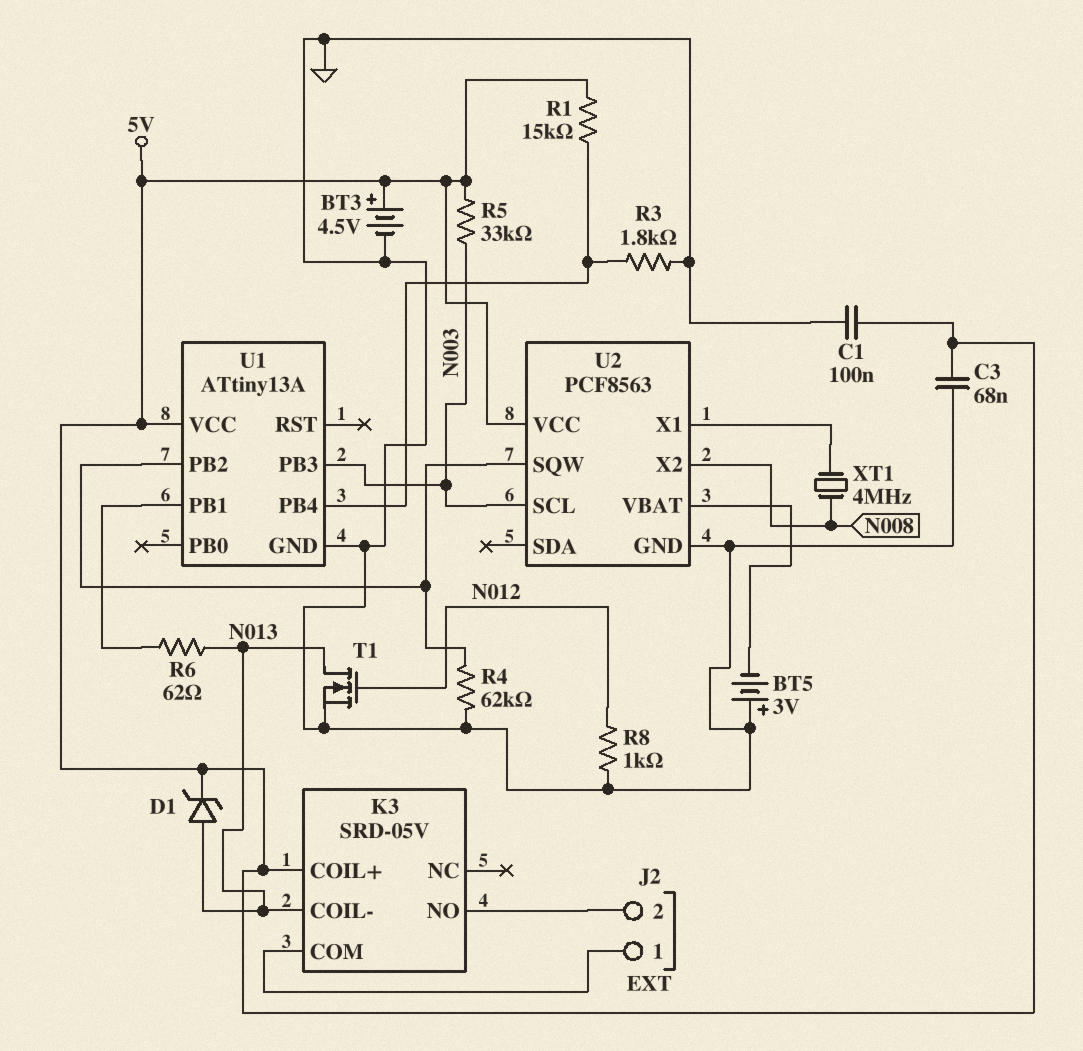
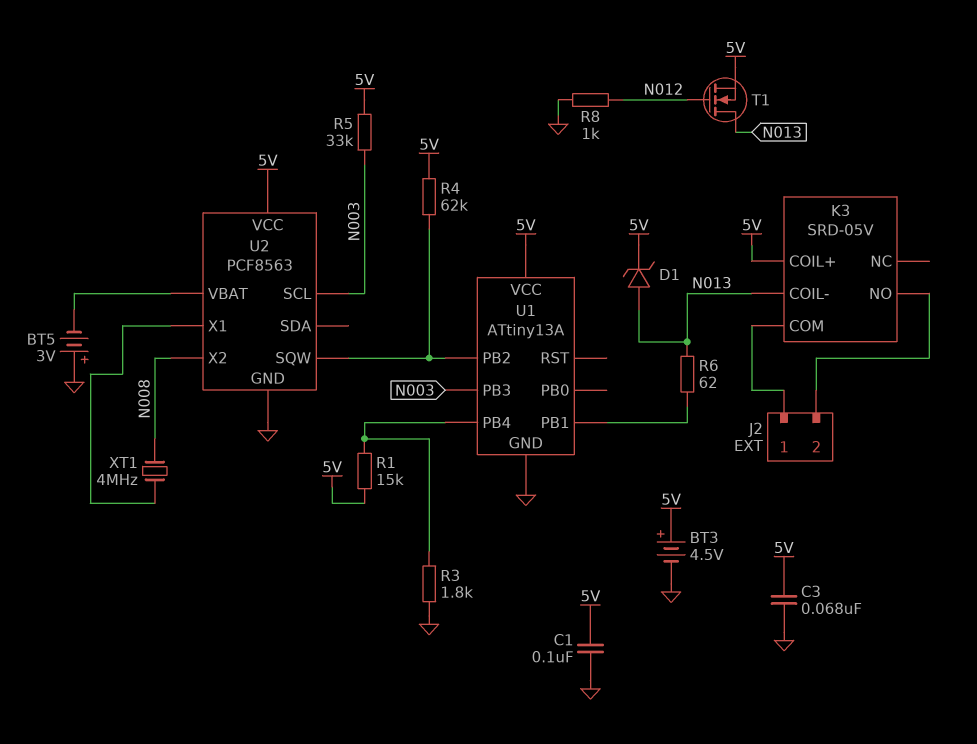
R4: 62k (GND, U1/PB2) -> 62k (5V, U1/PB2)
T1: NMOS (G N012, D N013, S GND) -> NMOS (G N012, D N013, S 5V)

